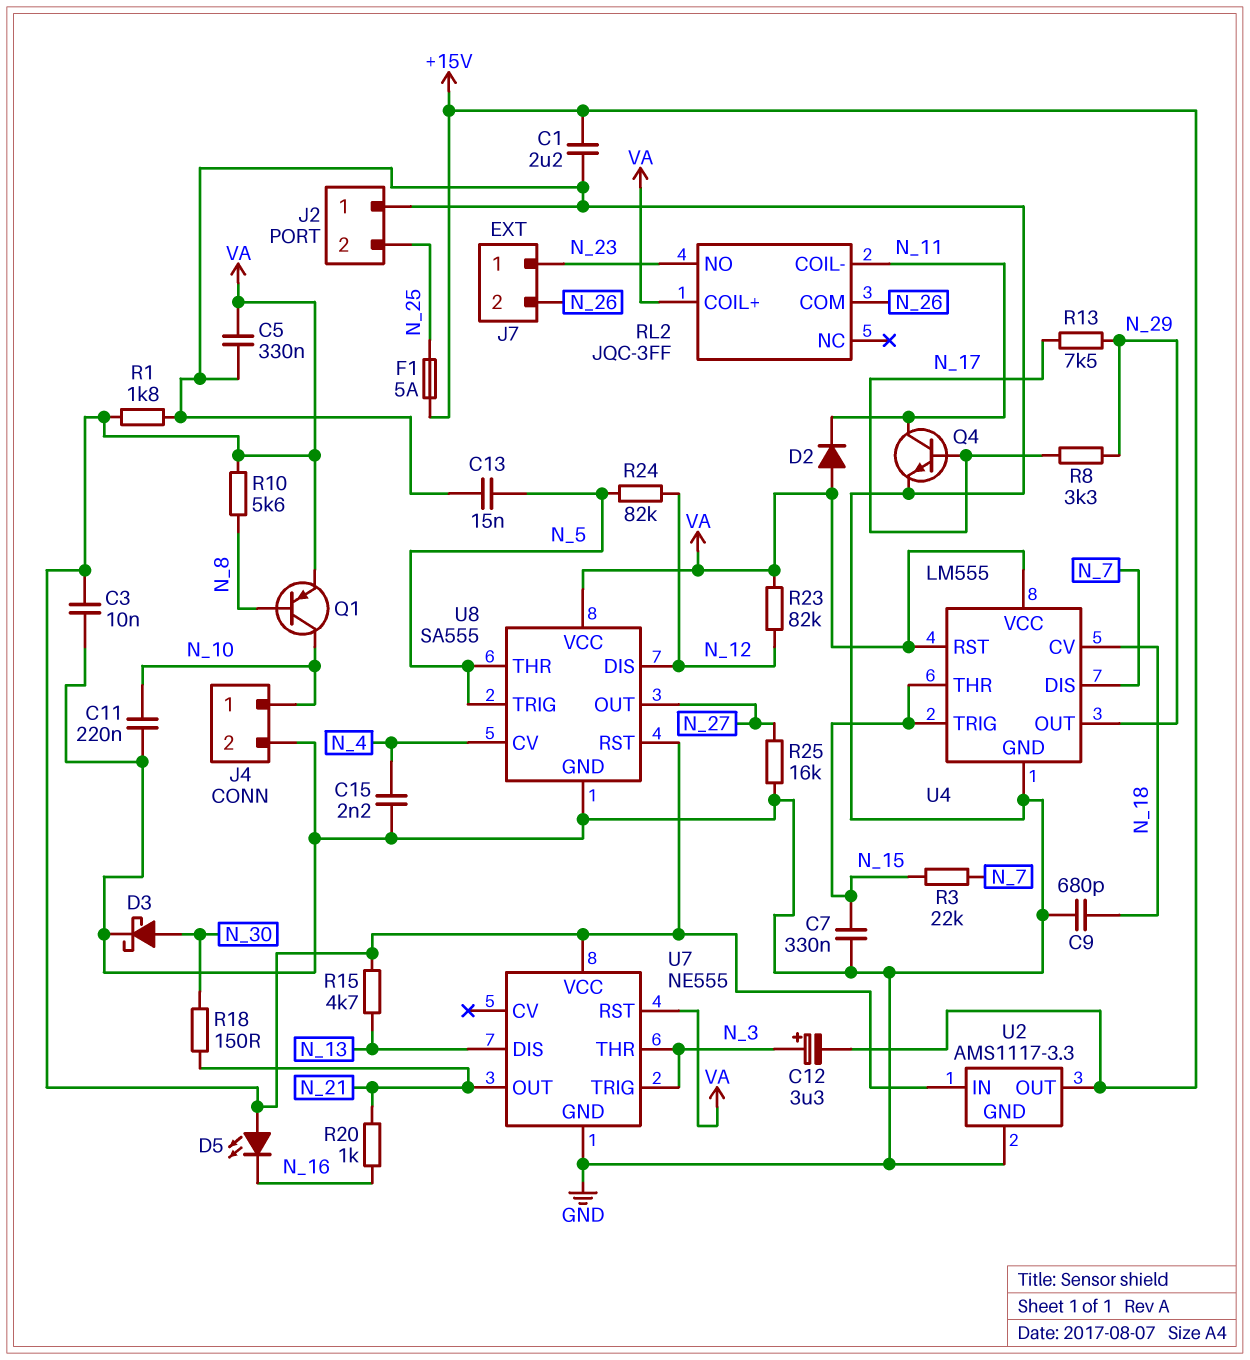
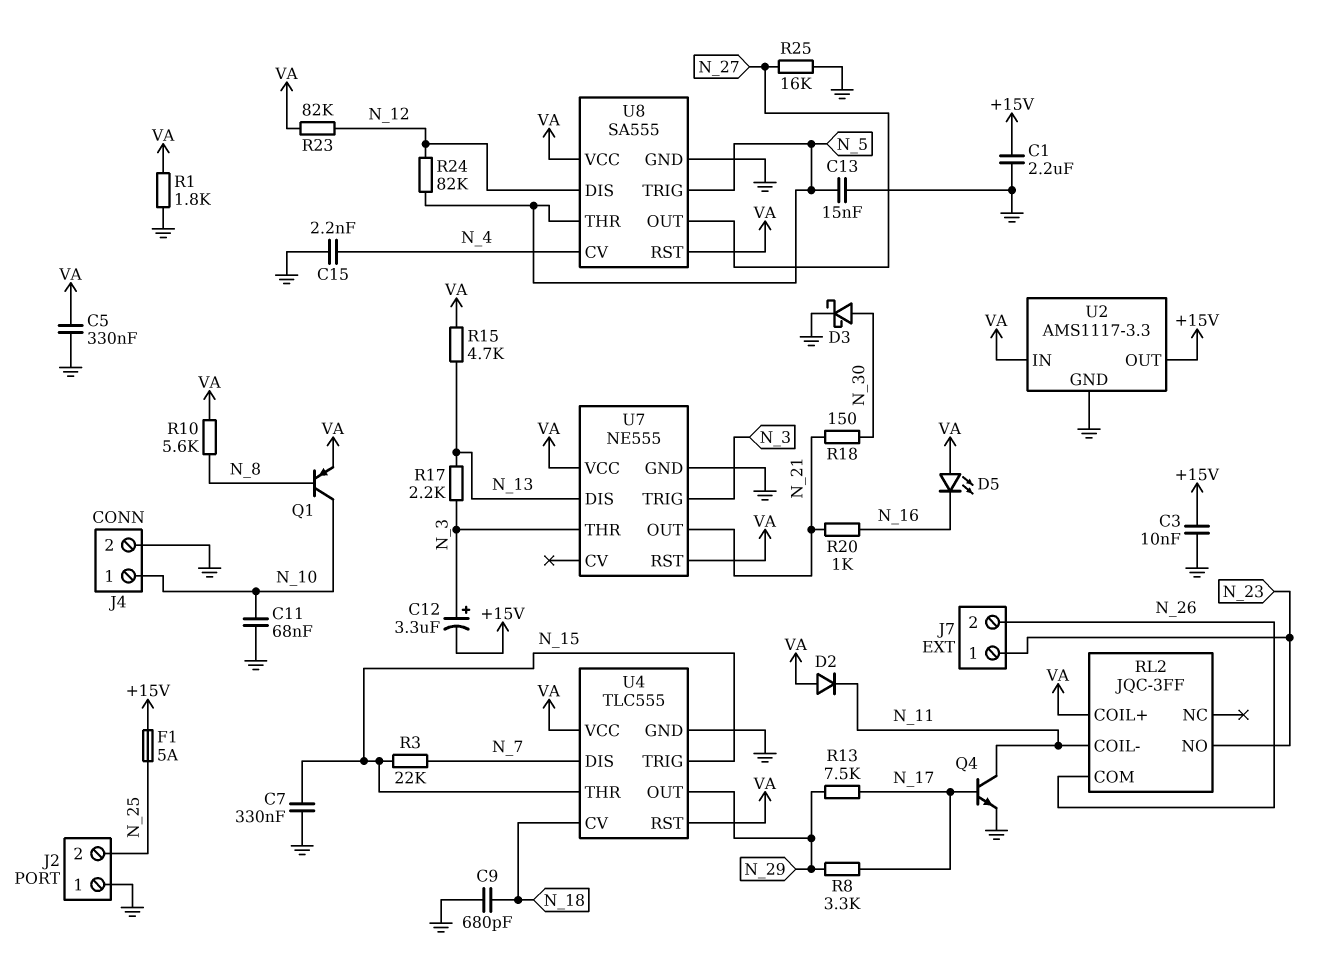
C3: 10nF (GND, VA) -> 10nF (+15V, GND)
C11: 220nF (GND, N_10) -> 68nF (GND, N_10)
R17: none -> 2.2k (N_3, N_13)
U4: LM555 -> TLC555

